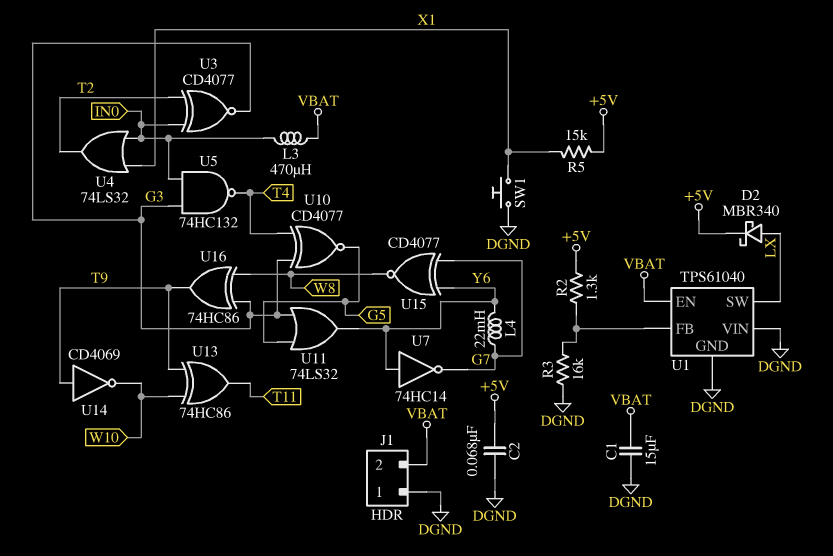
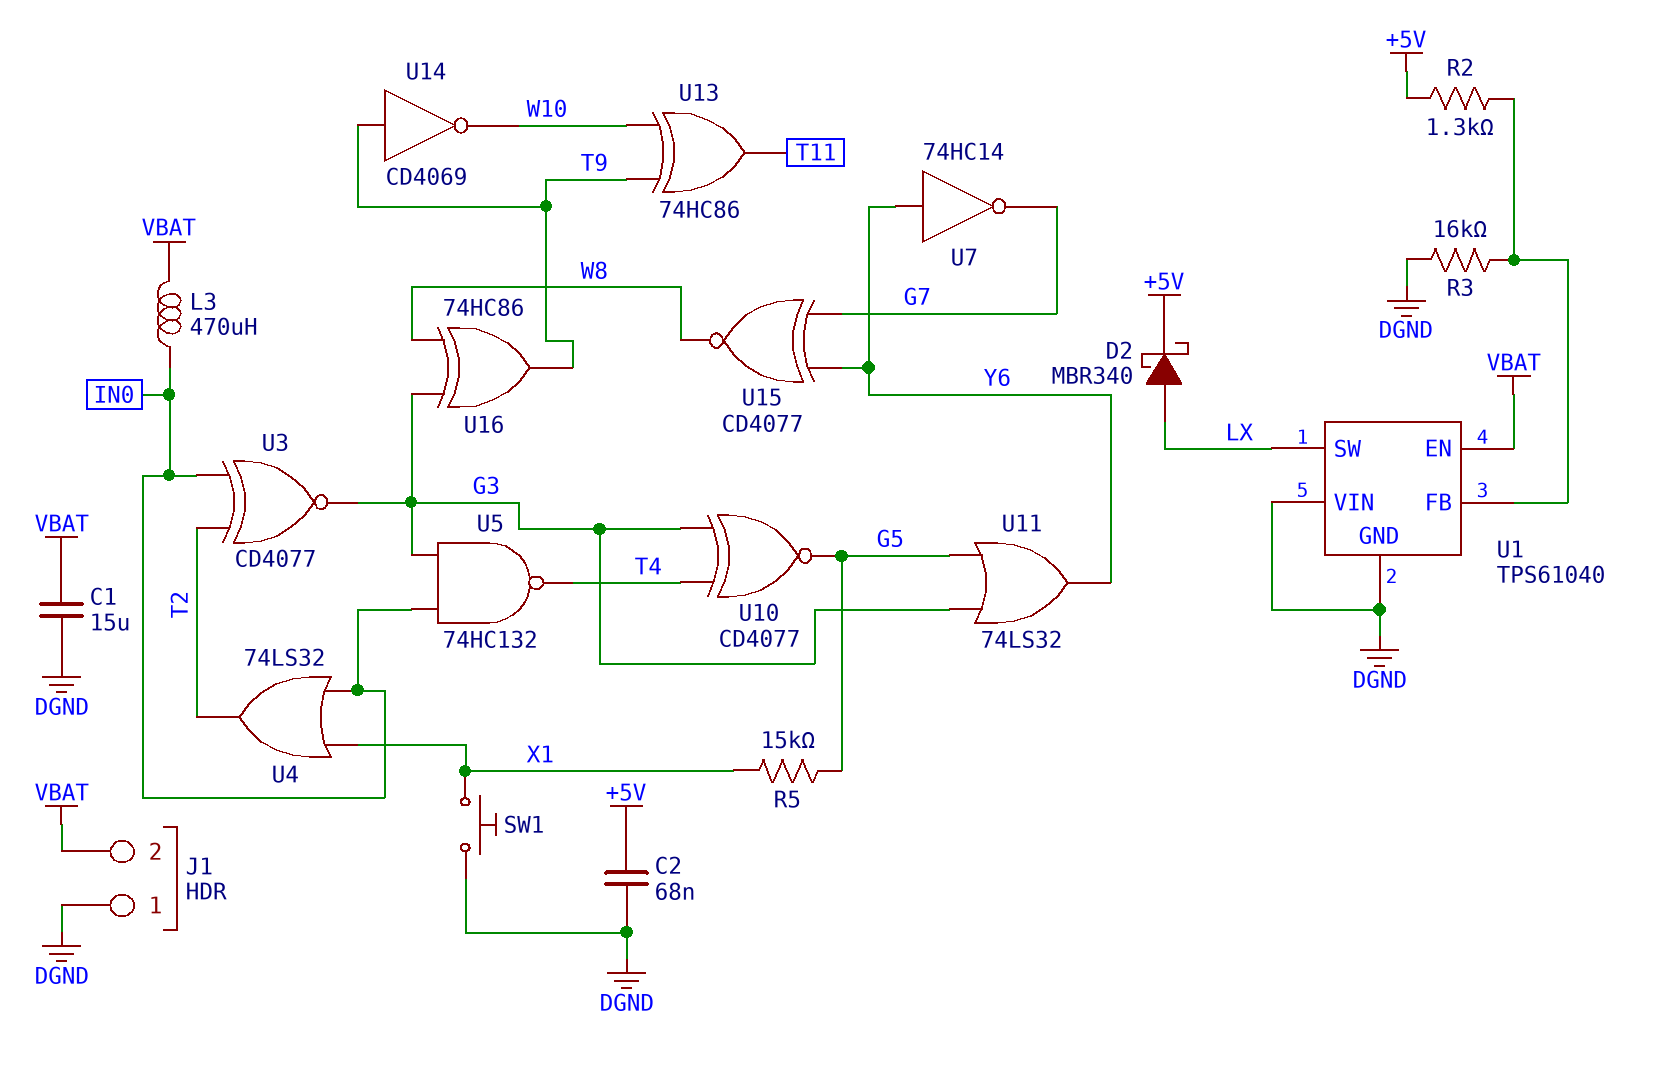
L4: 22mH (G7, Y6) -> none
R5: 15k (+5V, X1) -> 15k (G5, X1)

